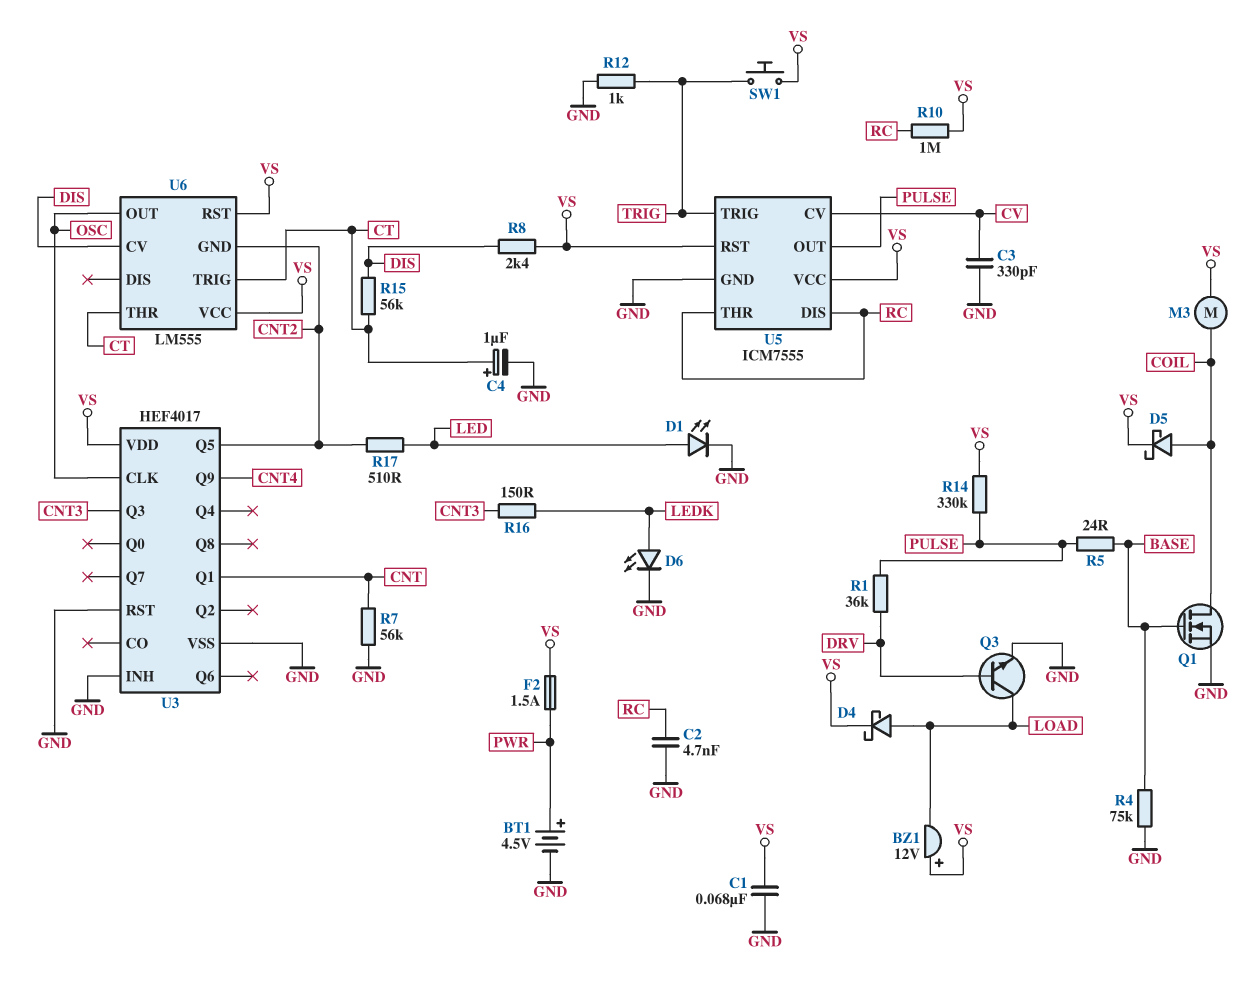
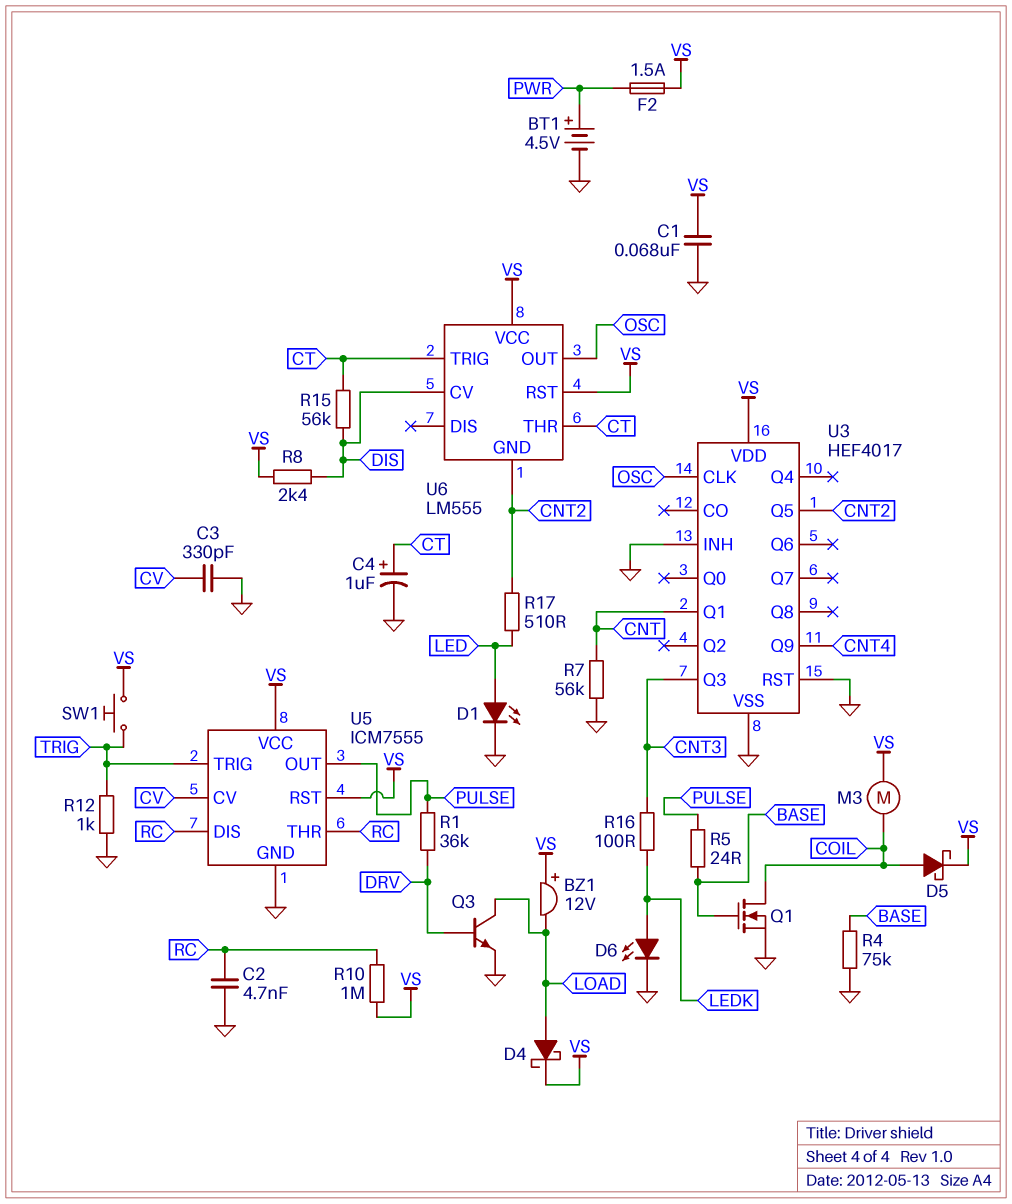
R14: 330k (PULSE, VS) -> none
R16: 150 (CNT3, LEDK) -> 100 (CNT3, LEDK)

